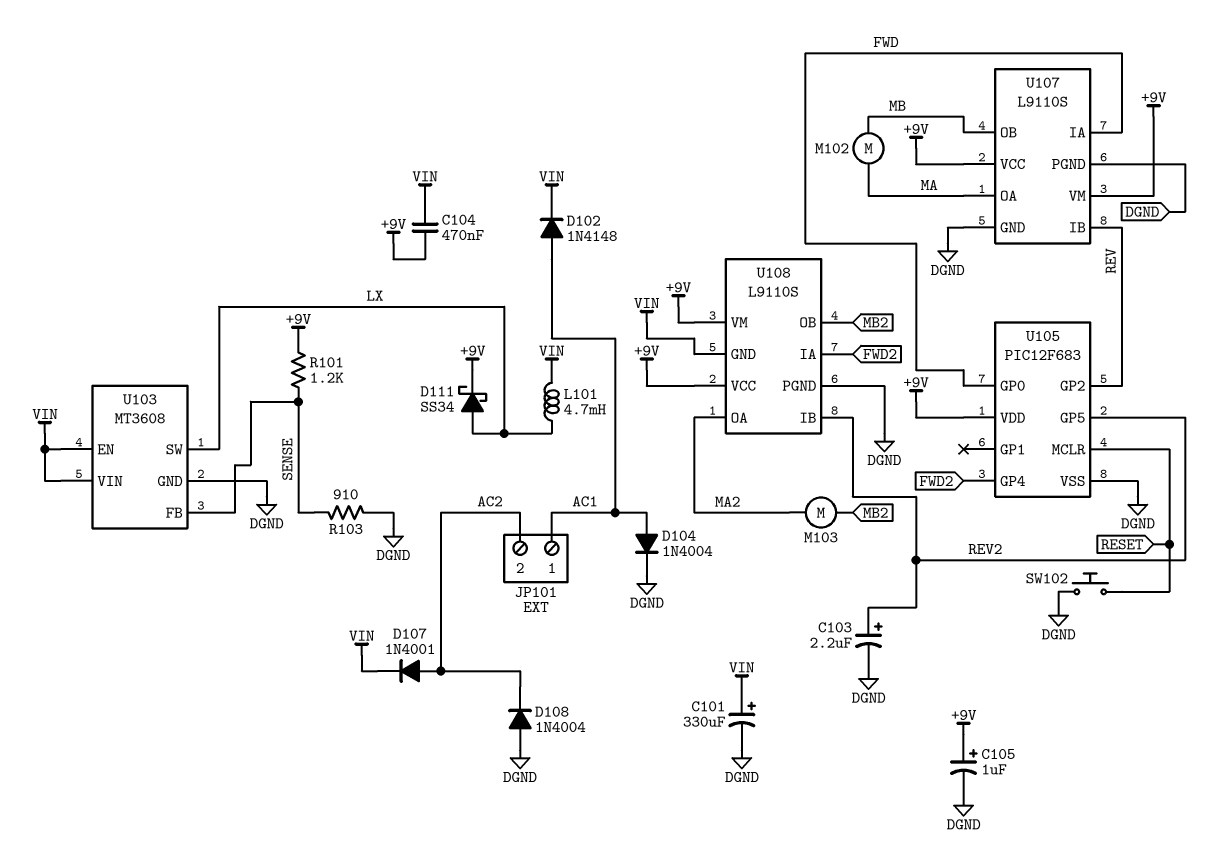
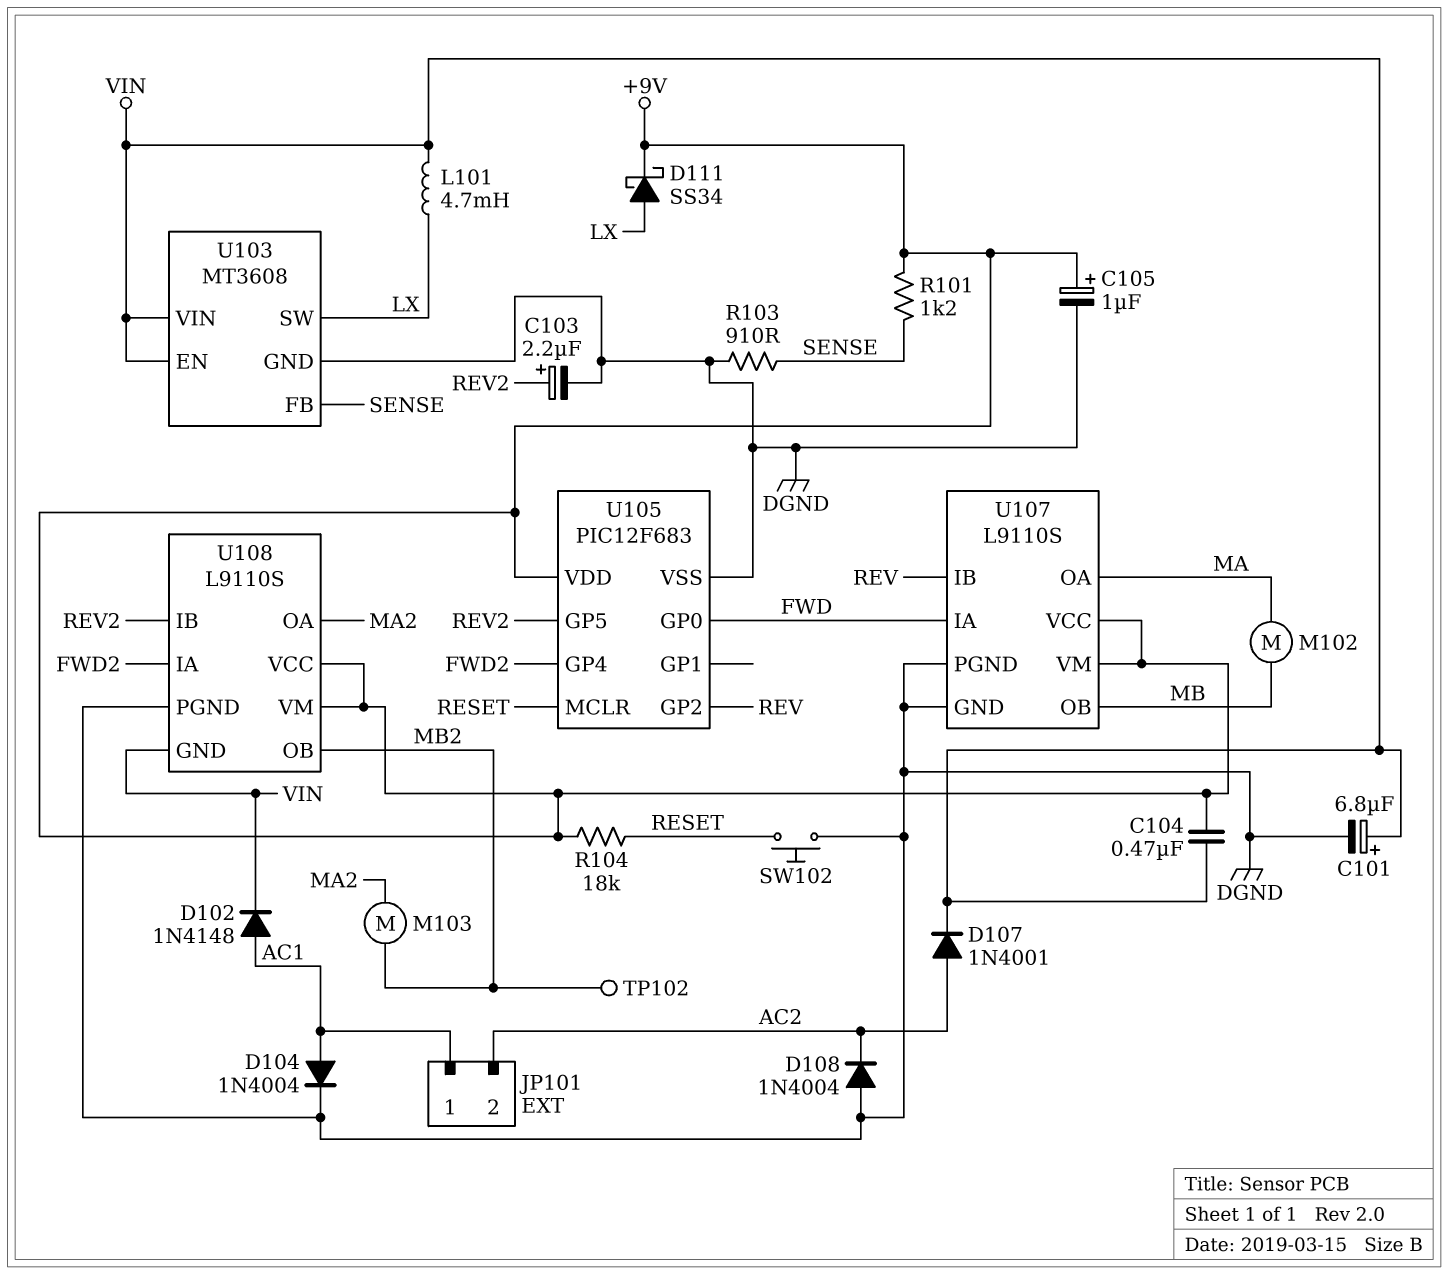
C101: 330uF (plus VIN, minus DGND) -> 6.8uF (plus VIN, minus DGND)
R104: none -> 18k (+9V, RESET)
TP102: none -> test point (MB2)

